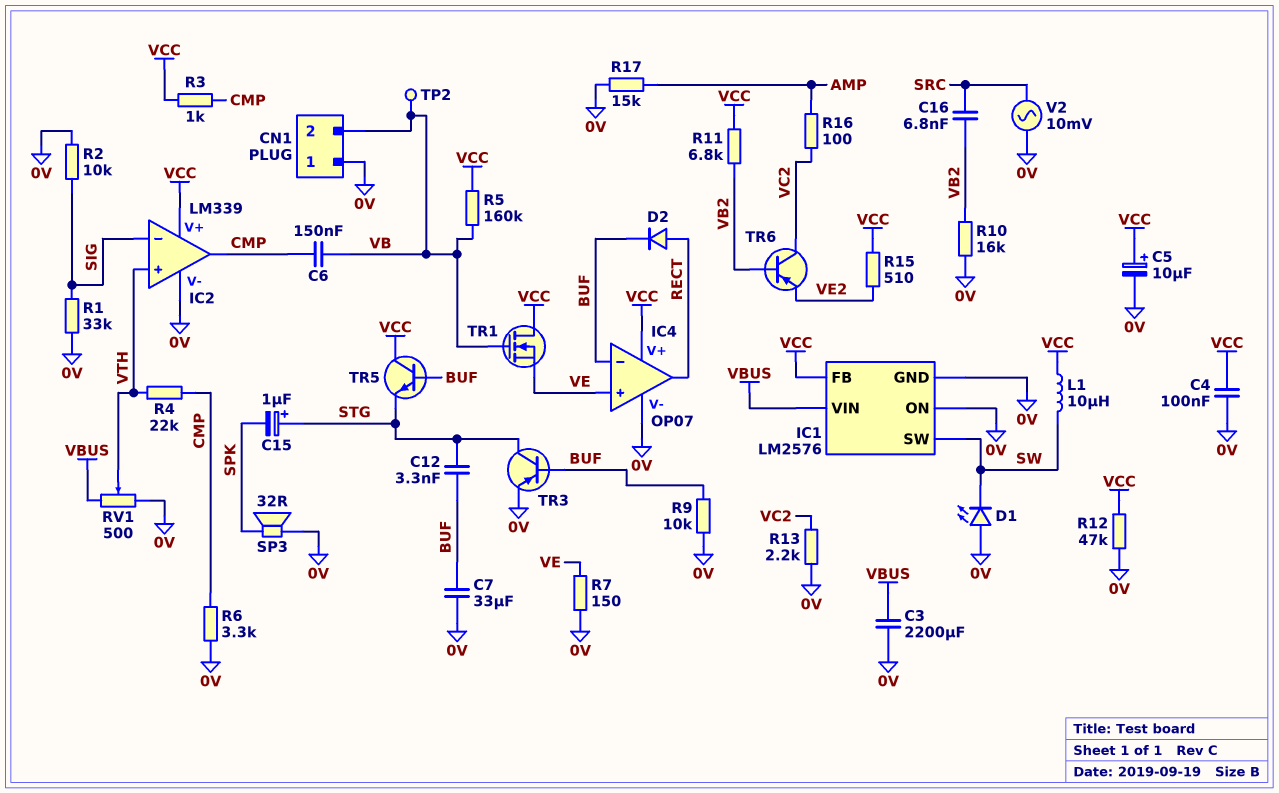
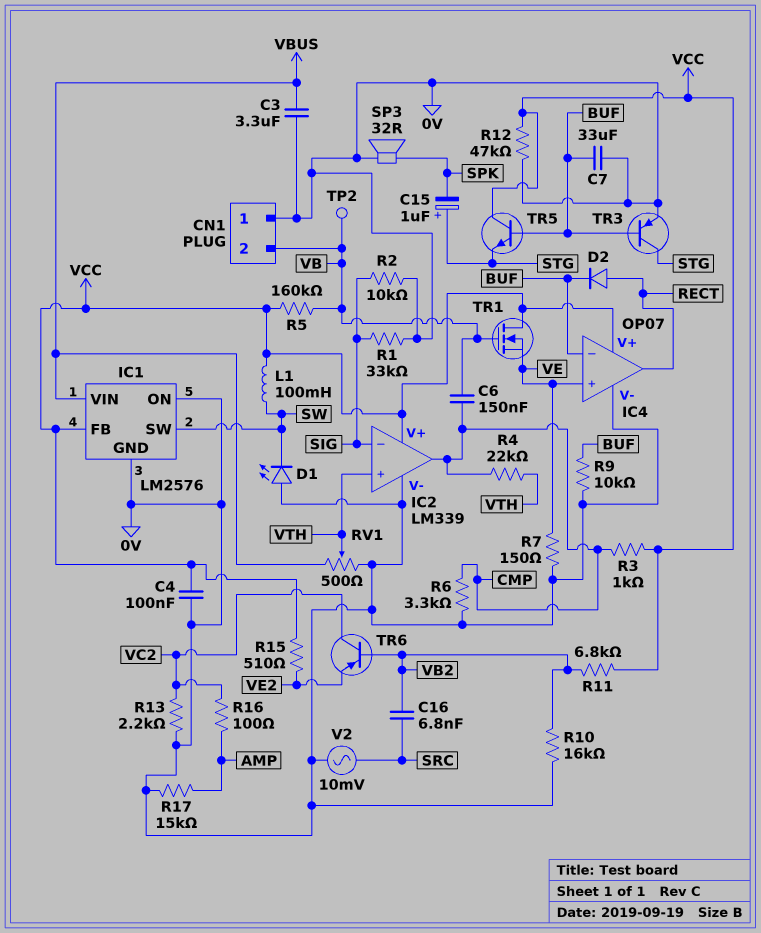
C3: 2200uF (0V, VBUS) -> 3.3uF (0V, VBUS)
C5: 10uF (plus VCC, minus 0V) -> none
C12: 3.3nF (BUF, STG) -> none
L1: 10uH (SW, VCC) -> 100mH (SW, VCC)

